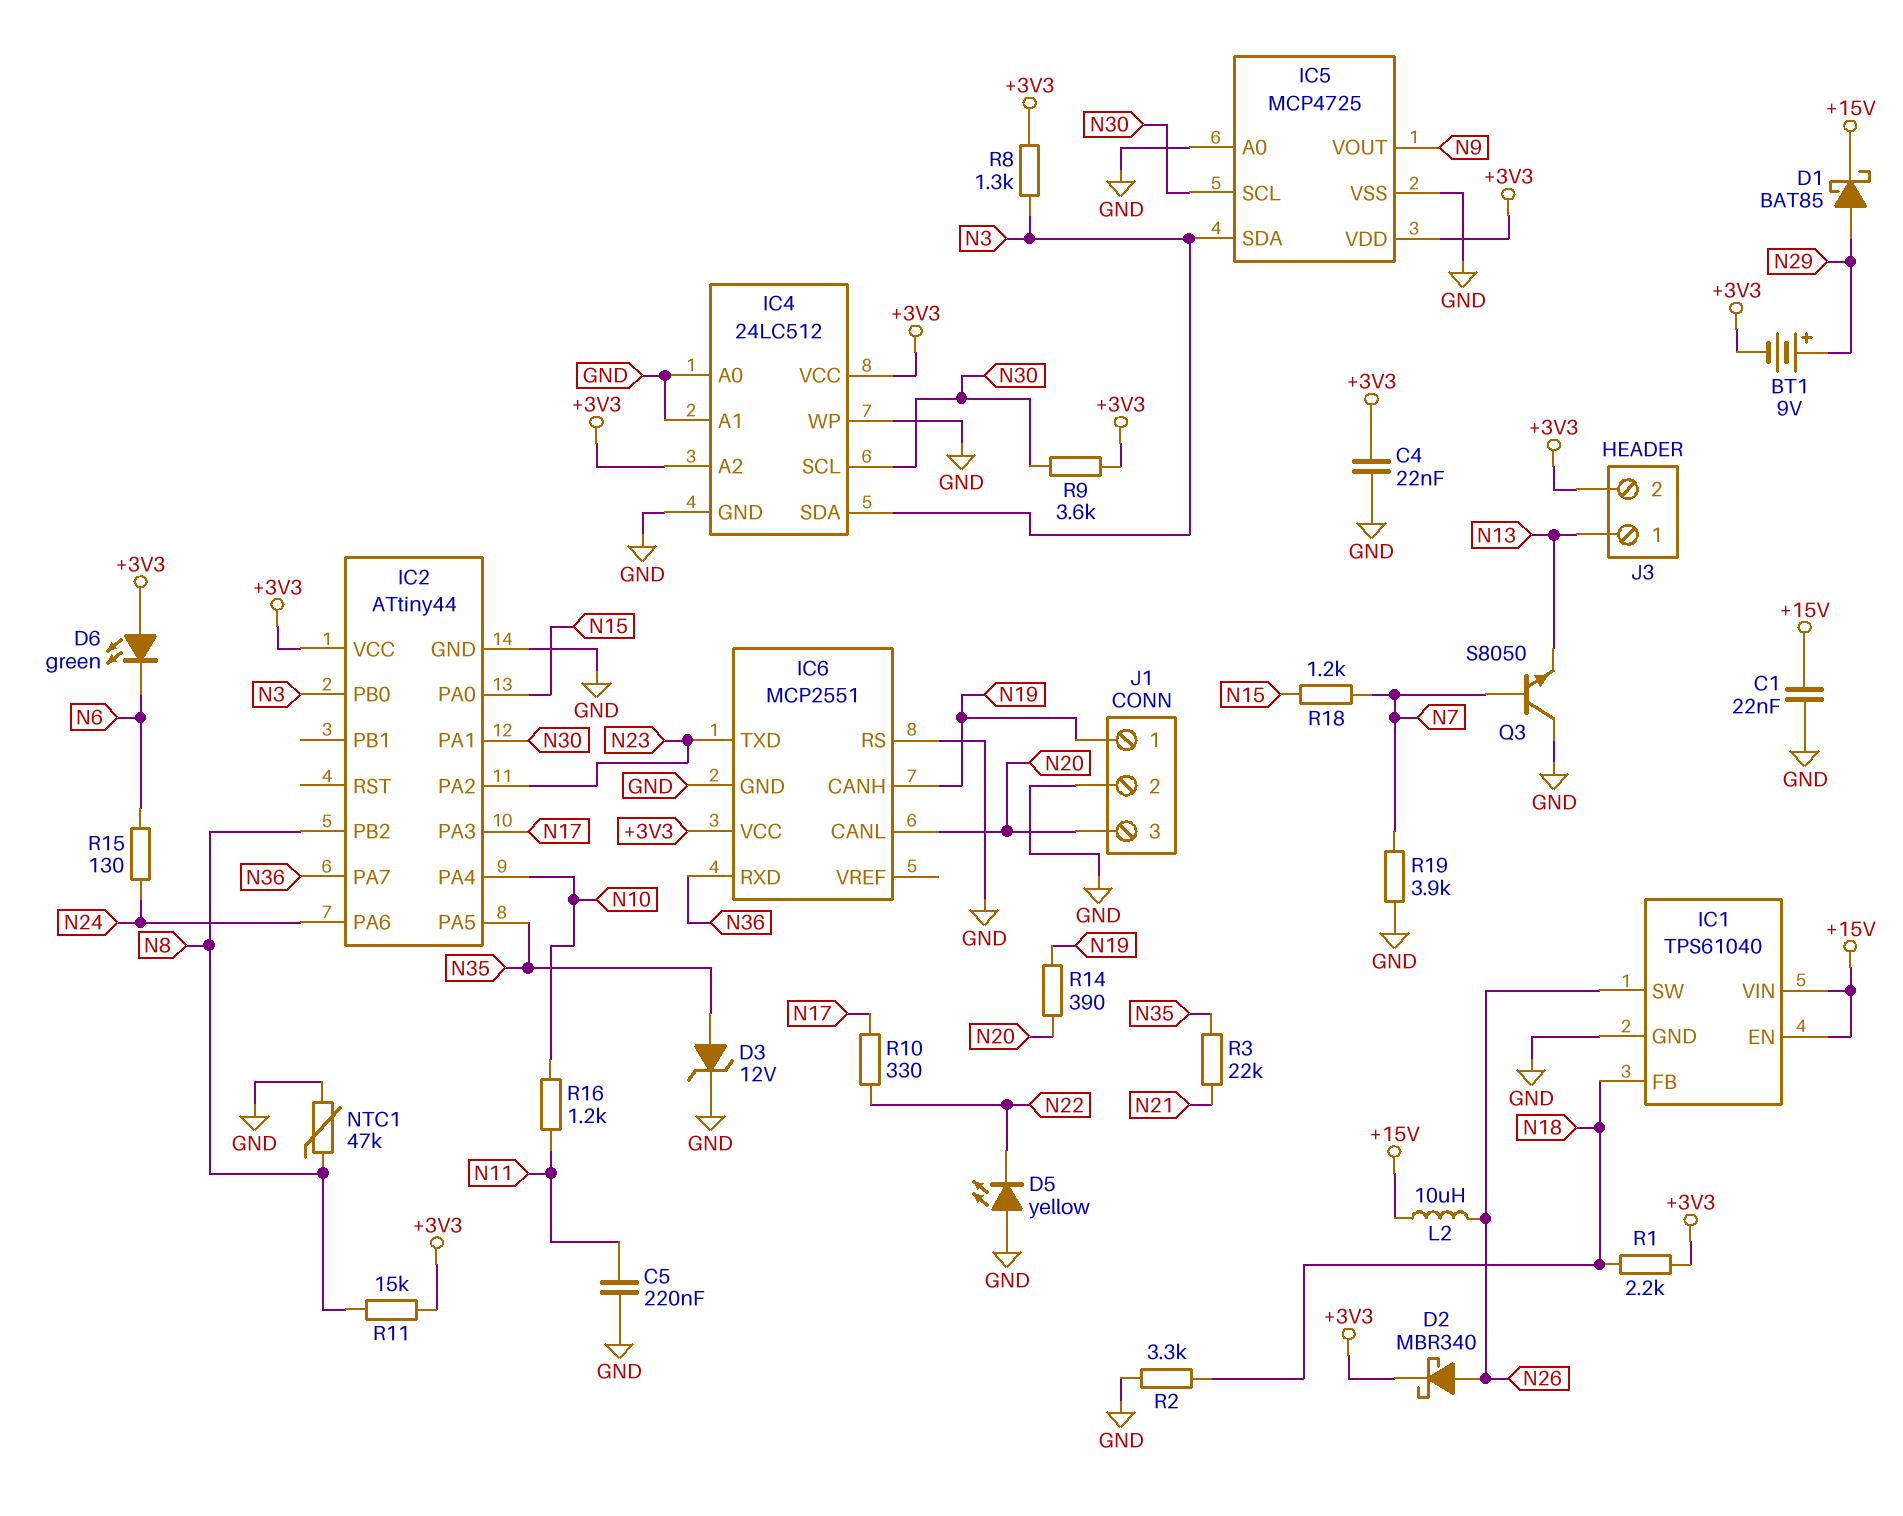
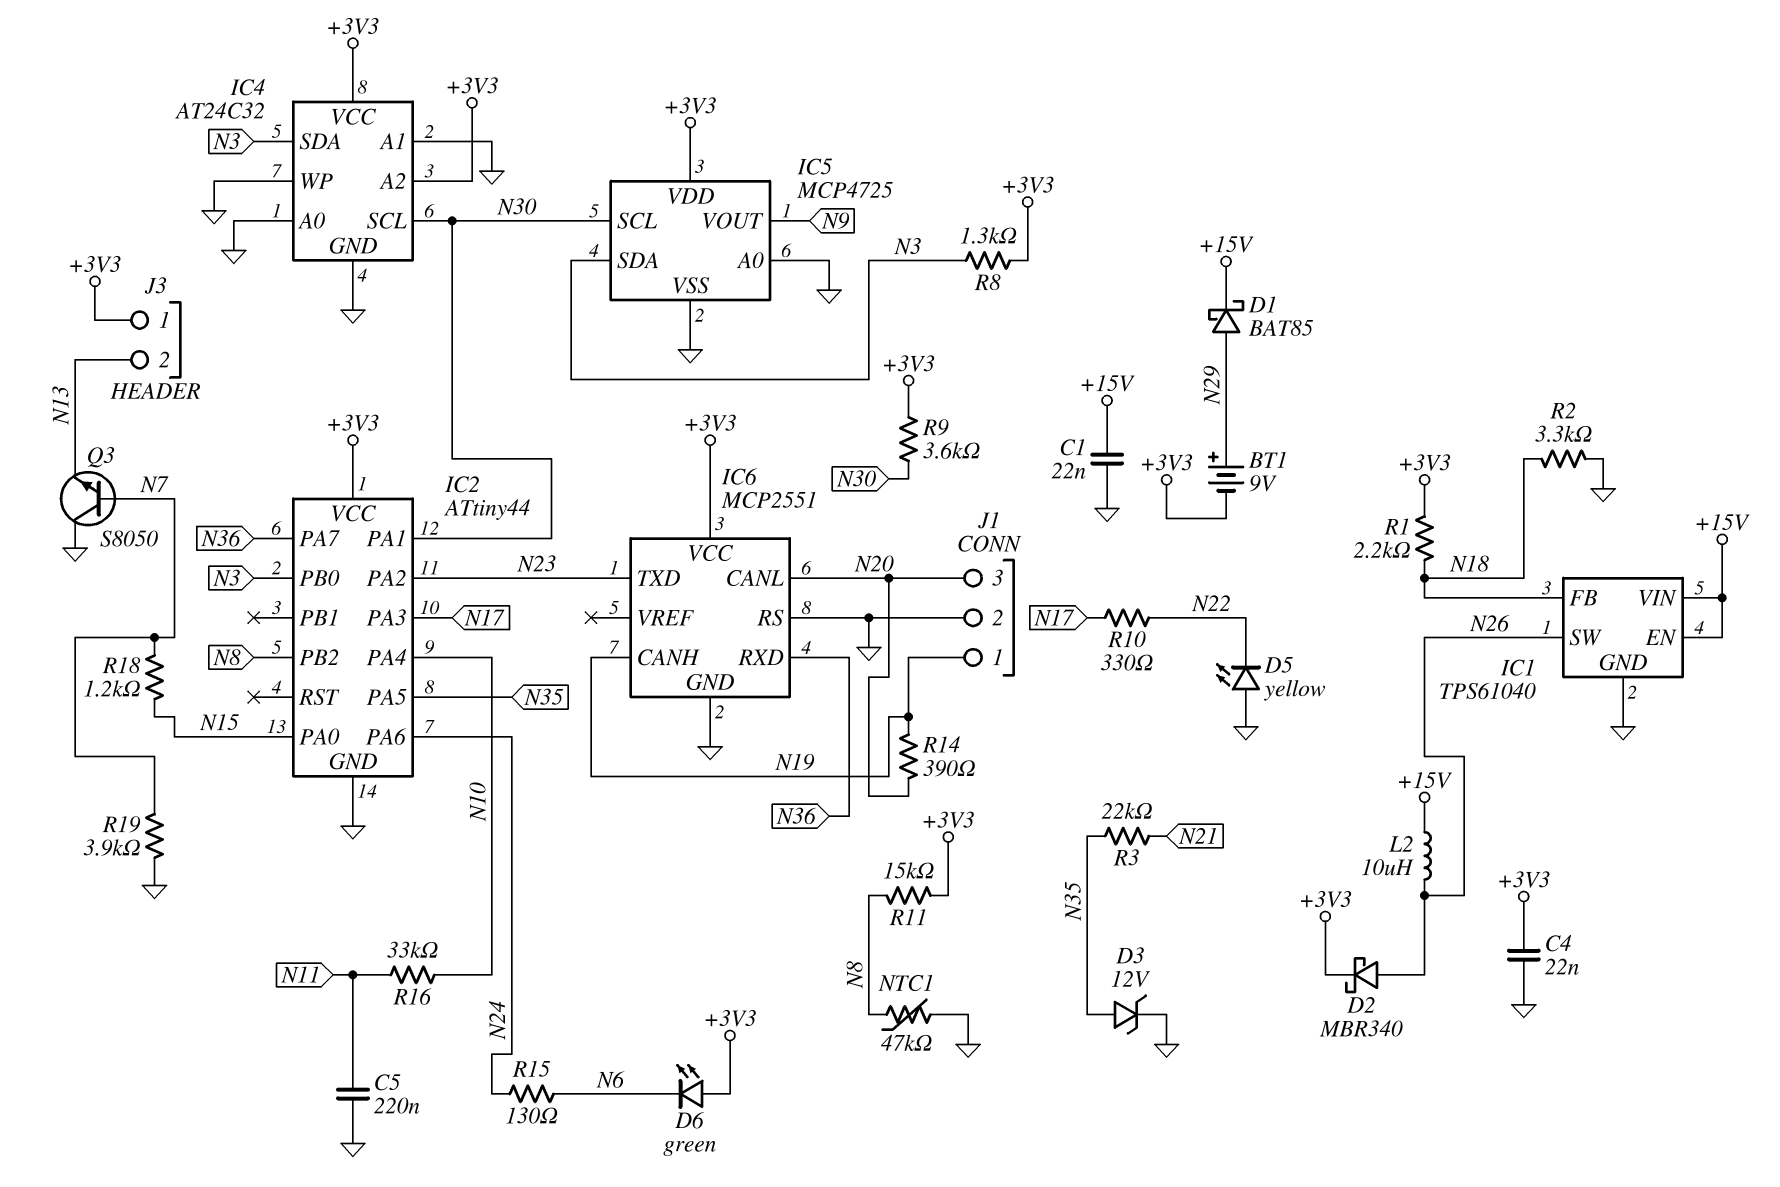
IC4: 24LC512 -> AT24C32
J3 pin 1: N13 -> +3V3
J3 pin 2: +3V3 -> N13
R16: 1.2k (N10, N11) -> 33k (N10, N11)

